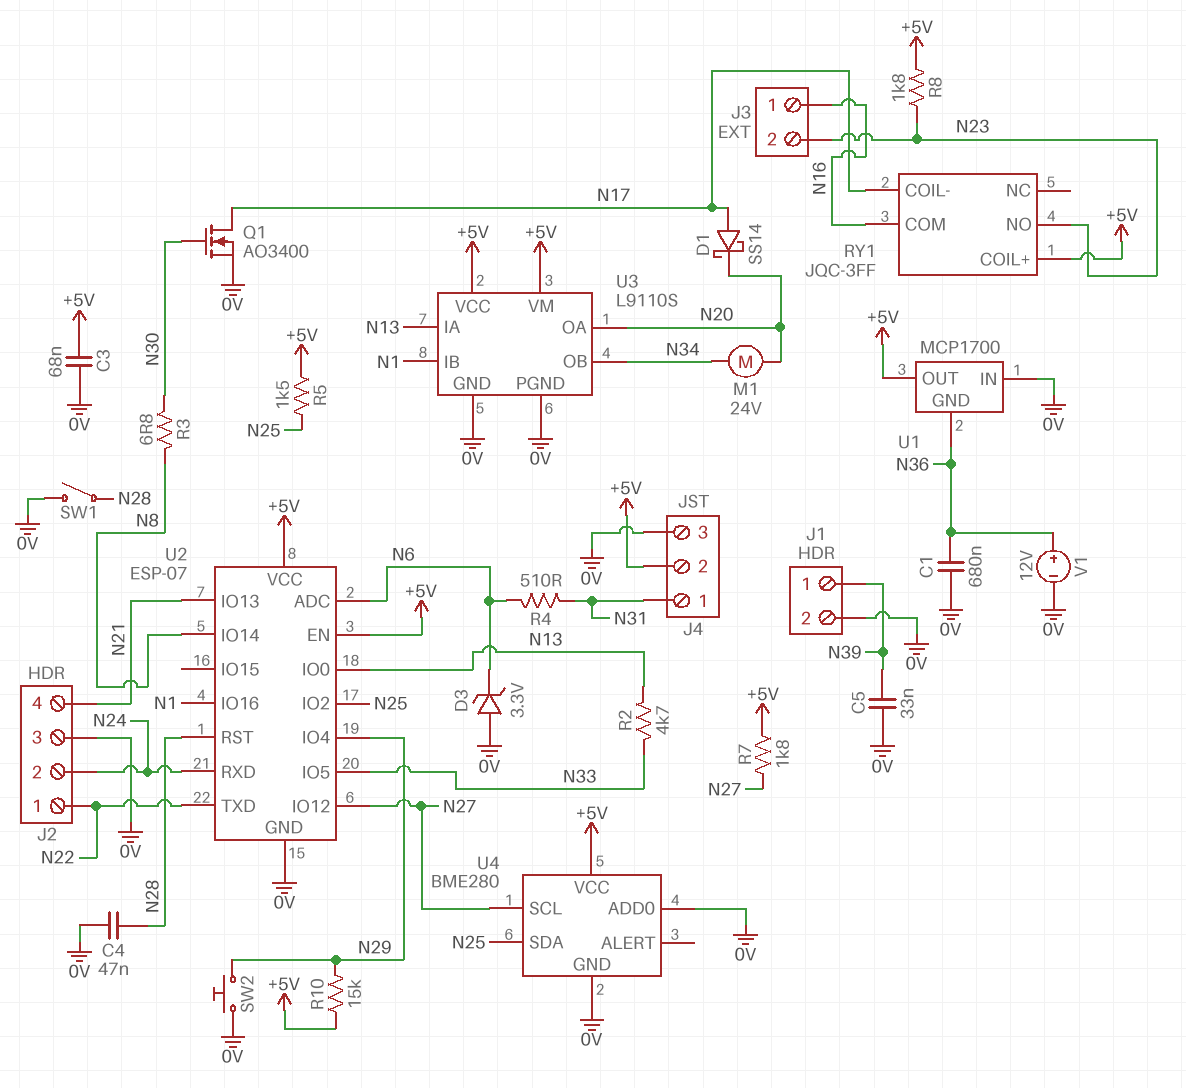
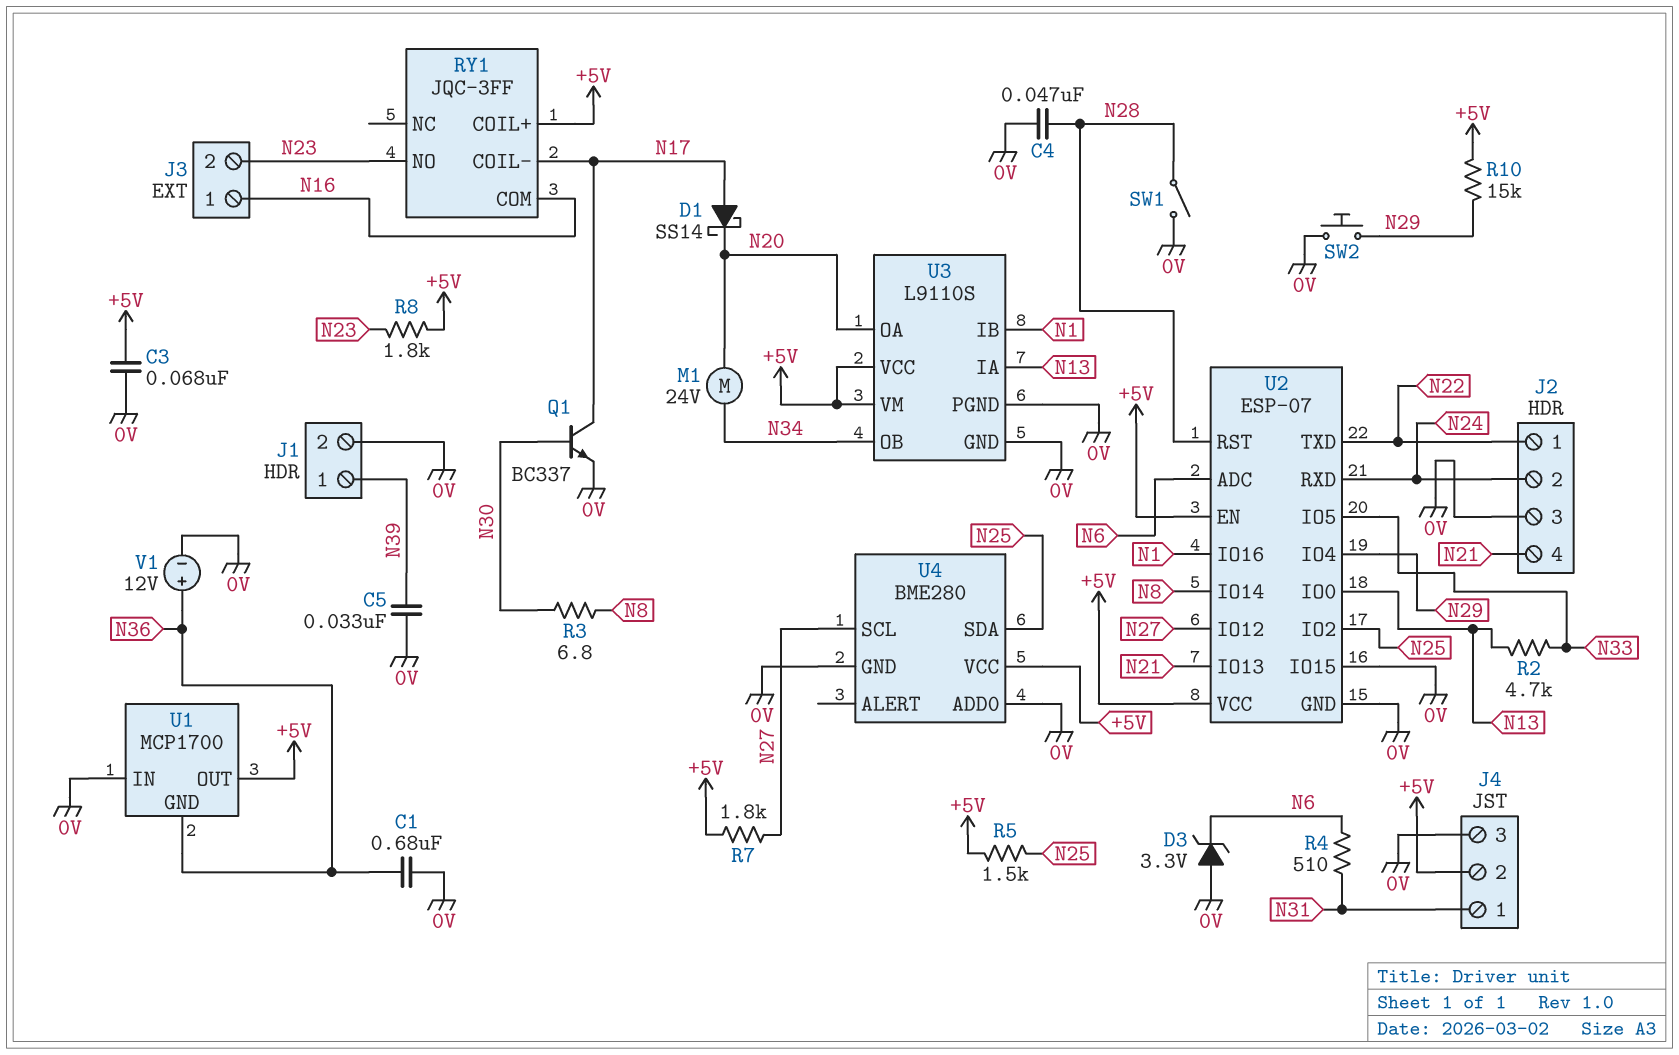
Q1: NMOS AO3400 (G N30, D N17, S 0V) -> NPN BC337 (B N30, C N17, E 0V)
U2 pin IO15: none -> 0V

